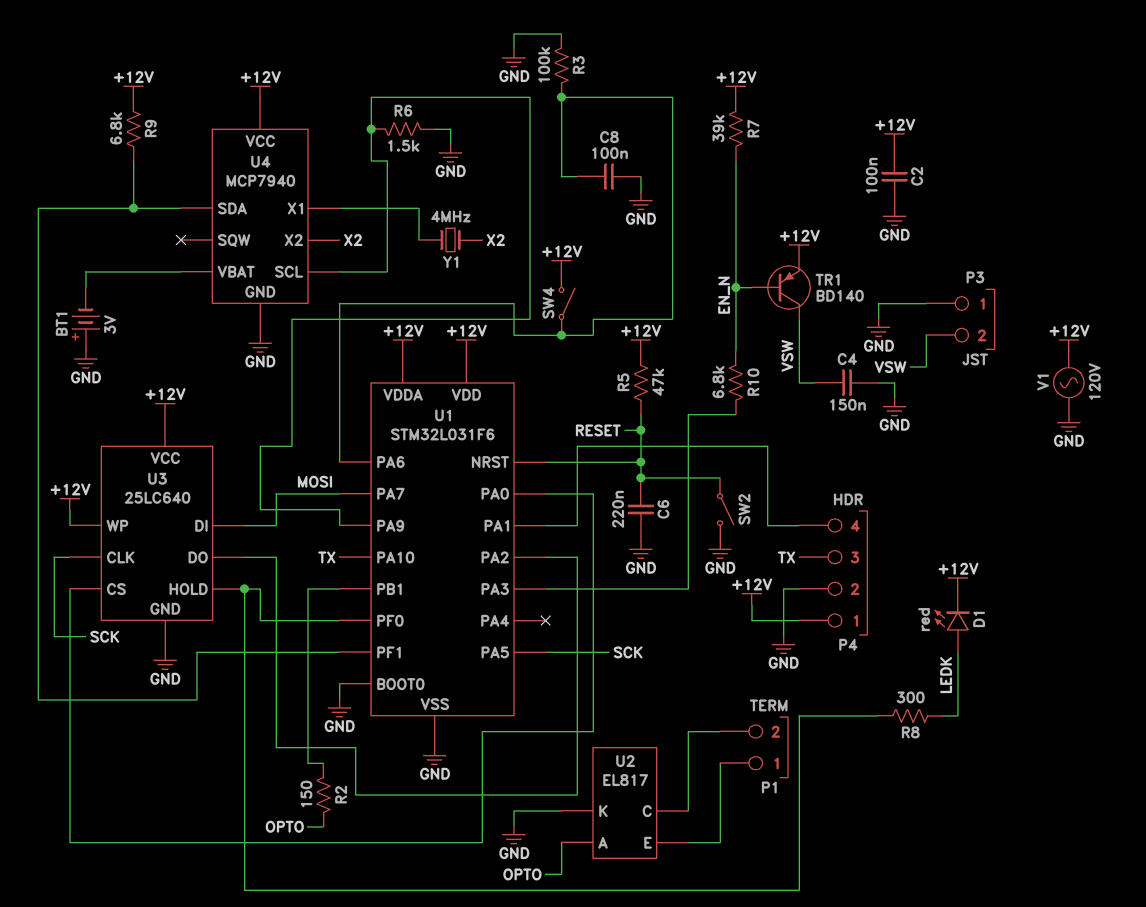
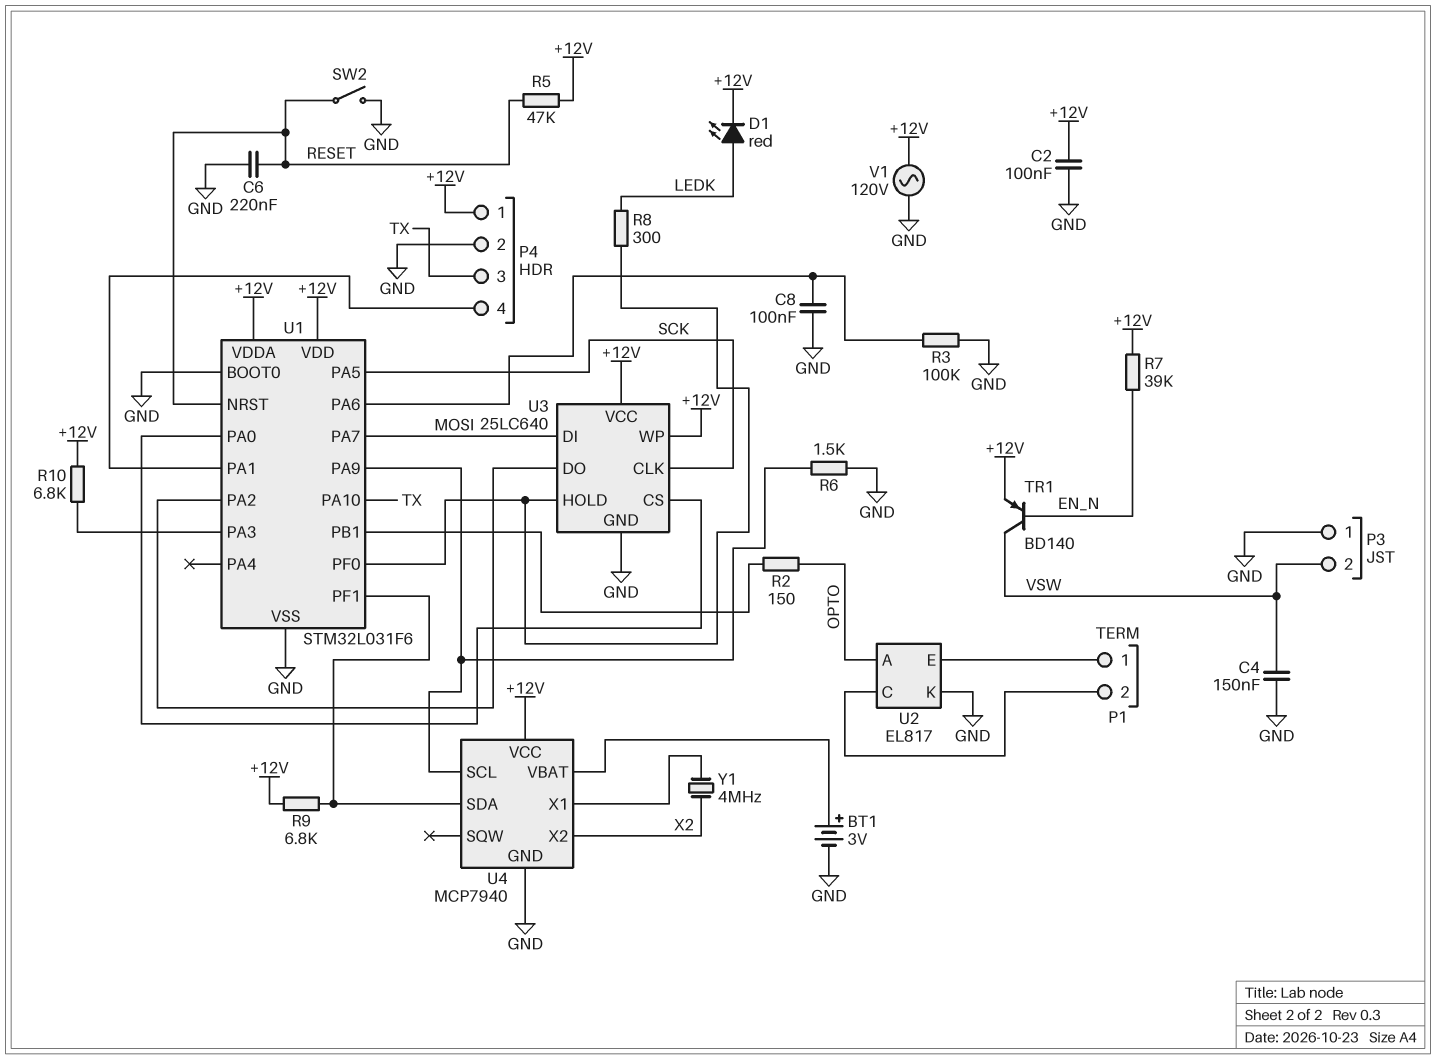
BT1: 3V (plus GND, minus U4/VBAT) -> 3V (plus U4/VBAT, minus GND)
R10: 6.8k (EN_N, U1/PA3) -> 6.8k (+12V, U1/PA3)
SW4: switch (+12V, U1/PA6) -> none

